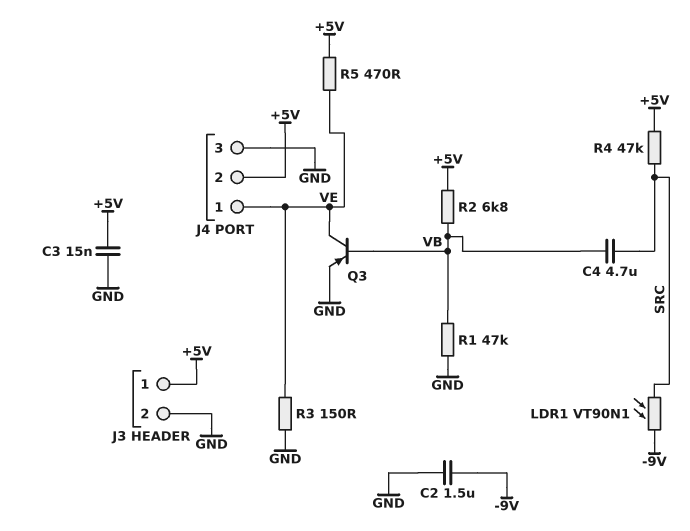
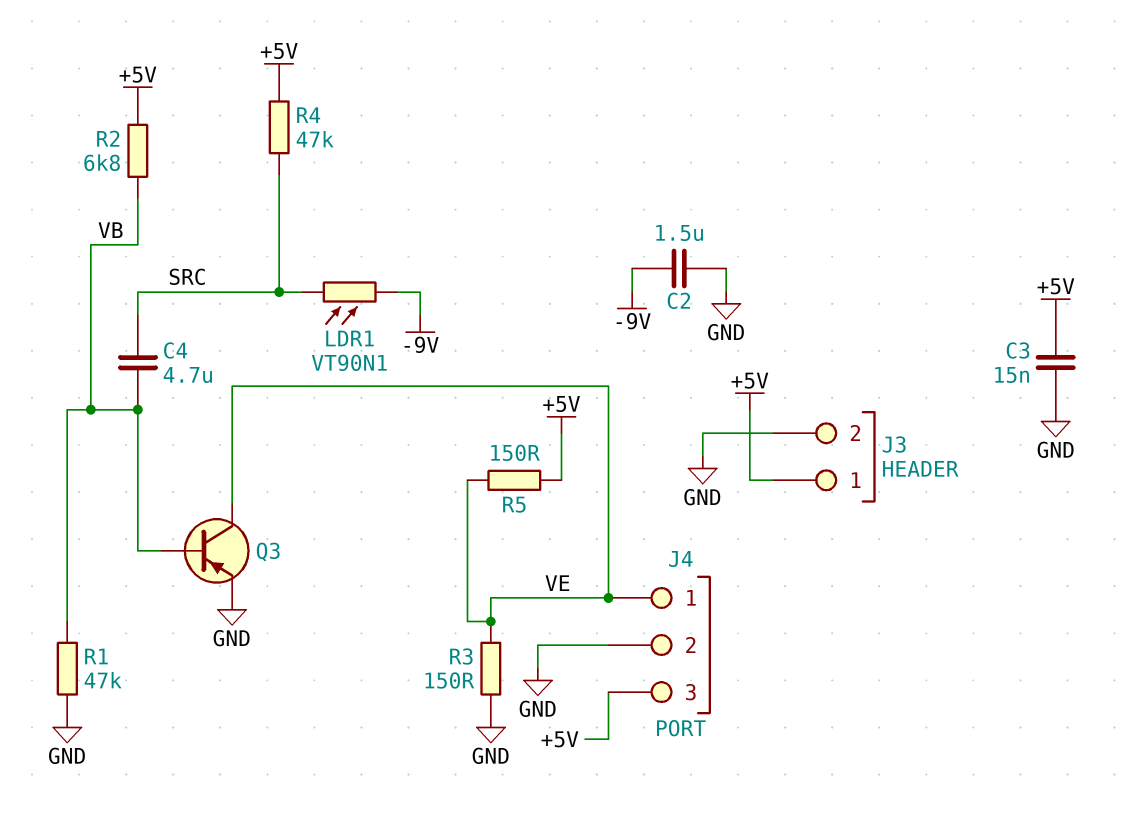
J4 pin 2: +5V -> GND
J4 pin 3: GND -> +5V
R5: 470 (+5V, VE) -> 150 (+5V, VE)

